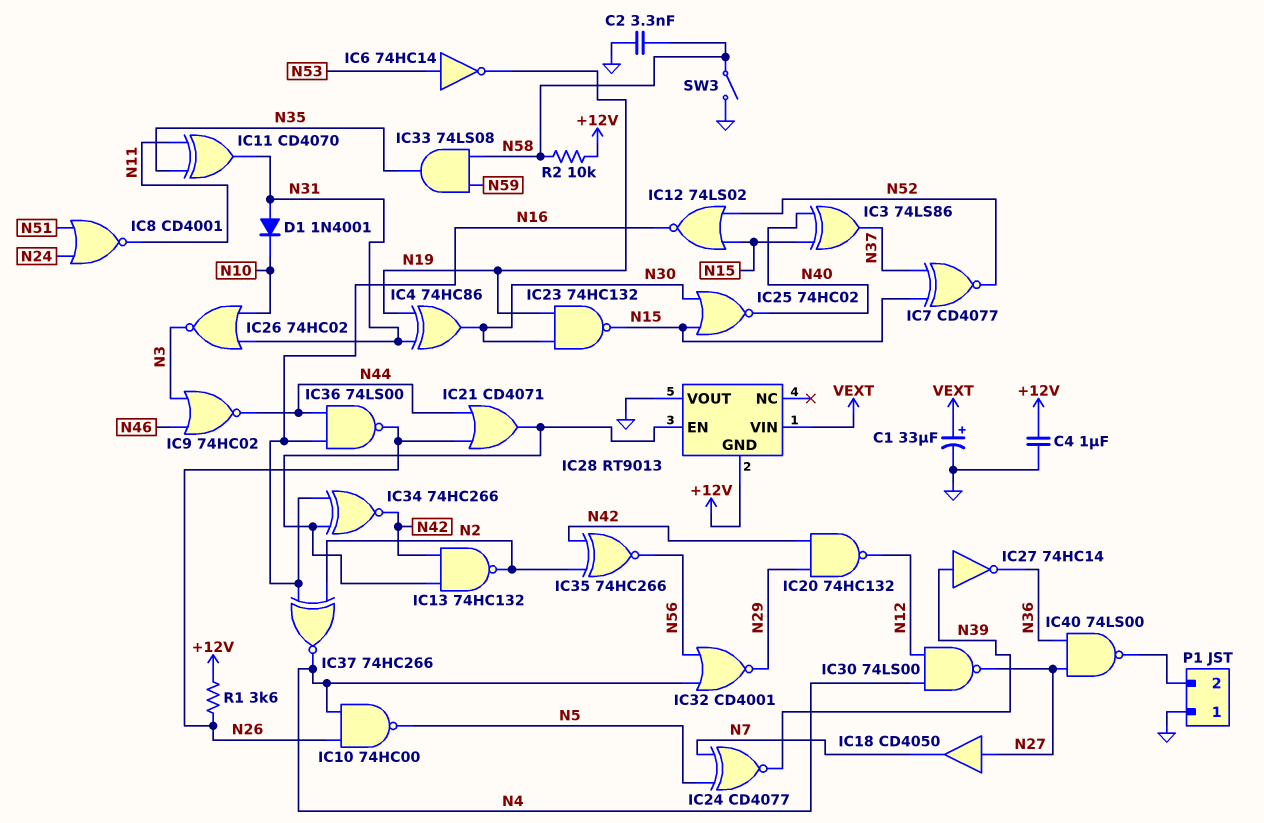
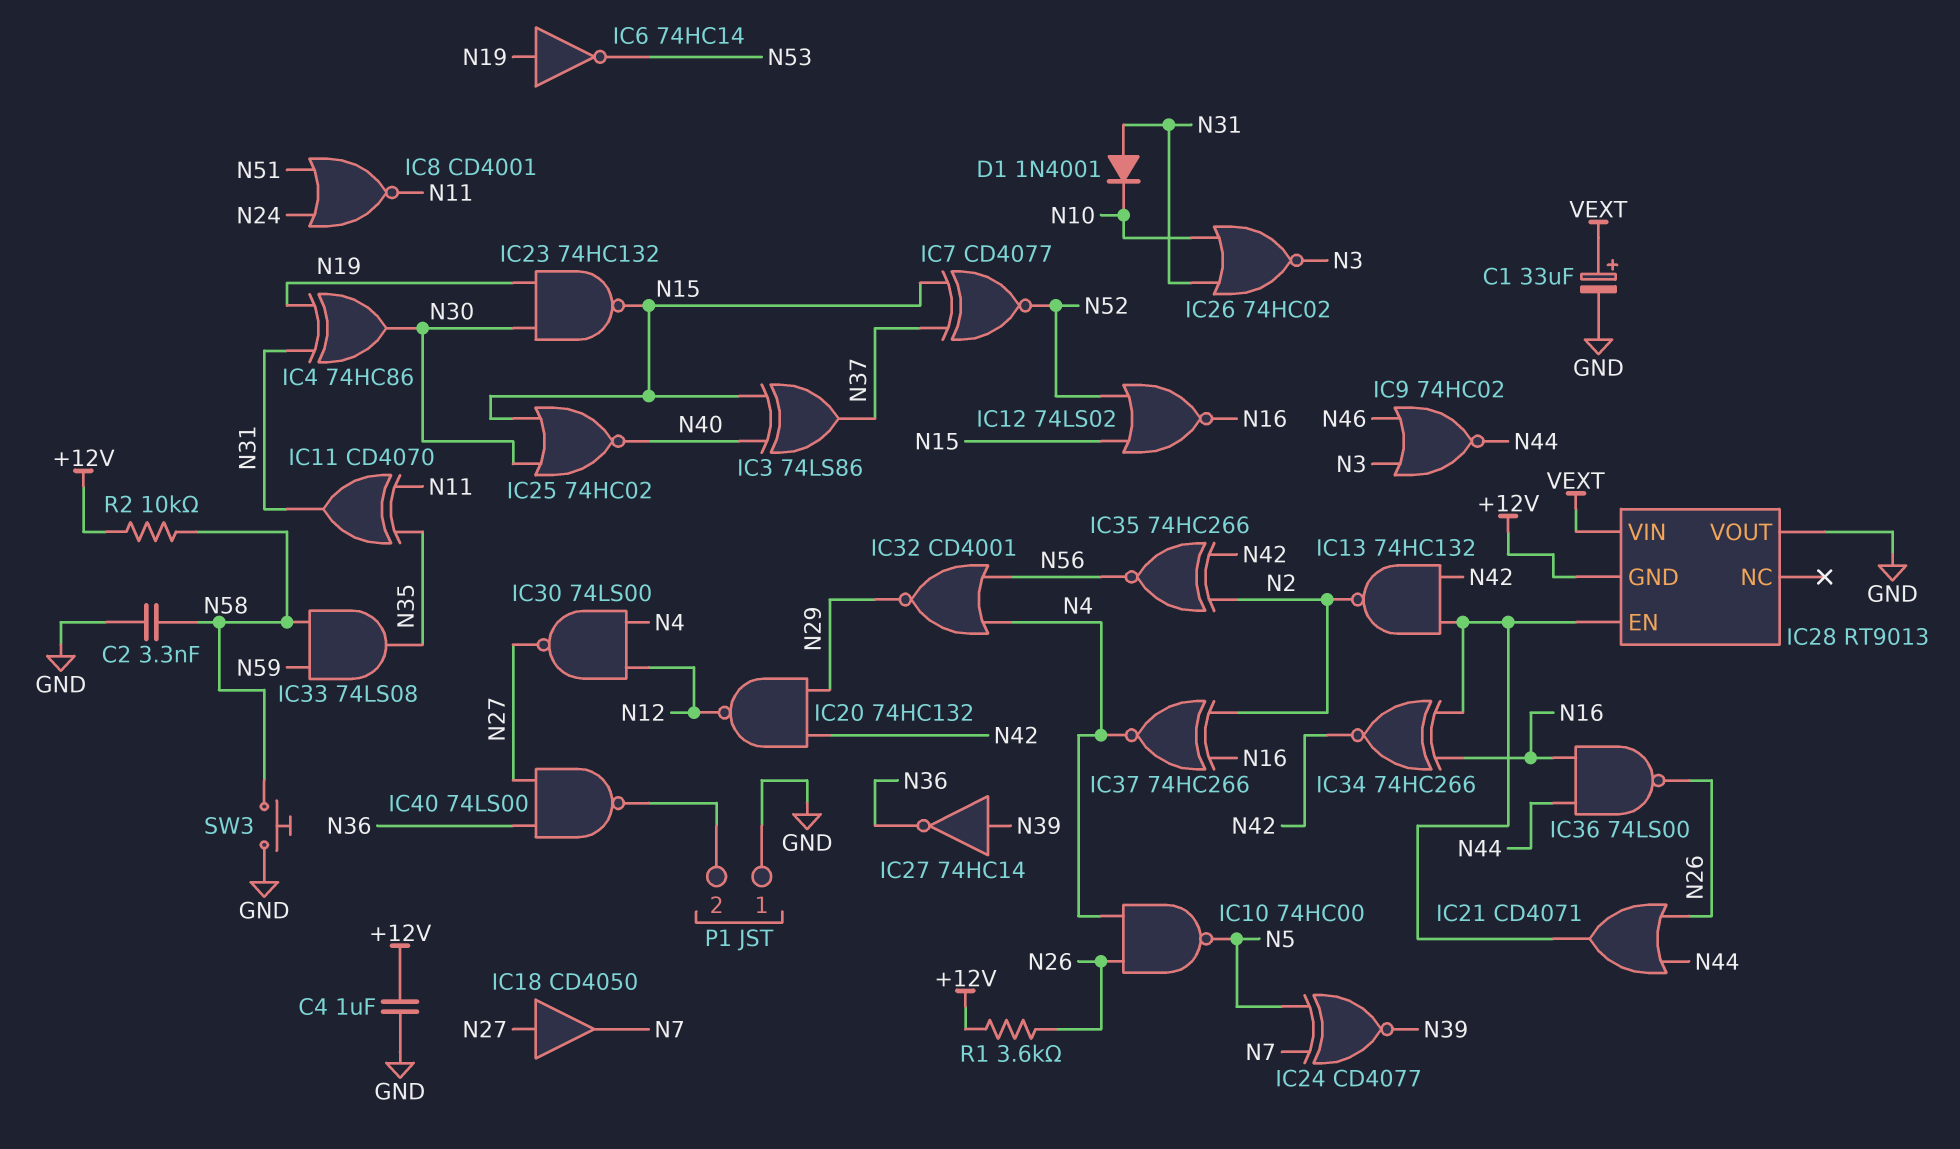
IC6: NOT 74HC14 (in N53, out N19) -> NOT 74HC14 (in N19, out N53)
SW3: switch (GND, N58) -> button (GND, N58)

